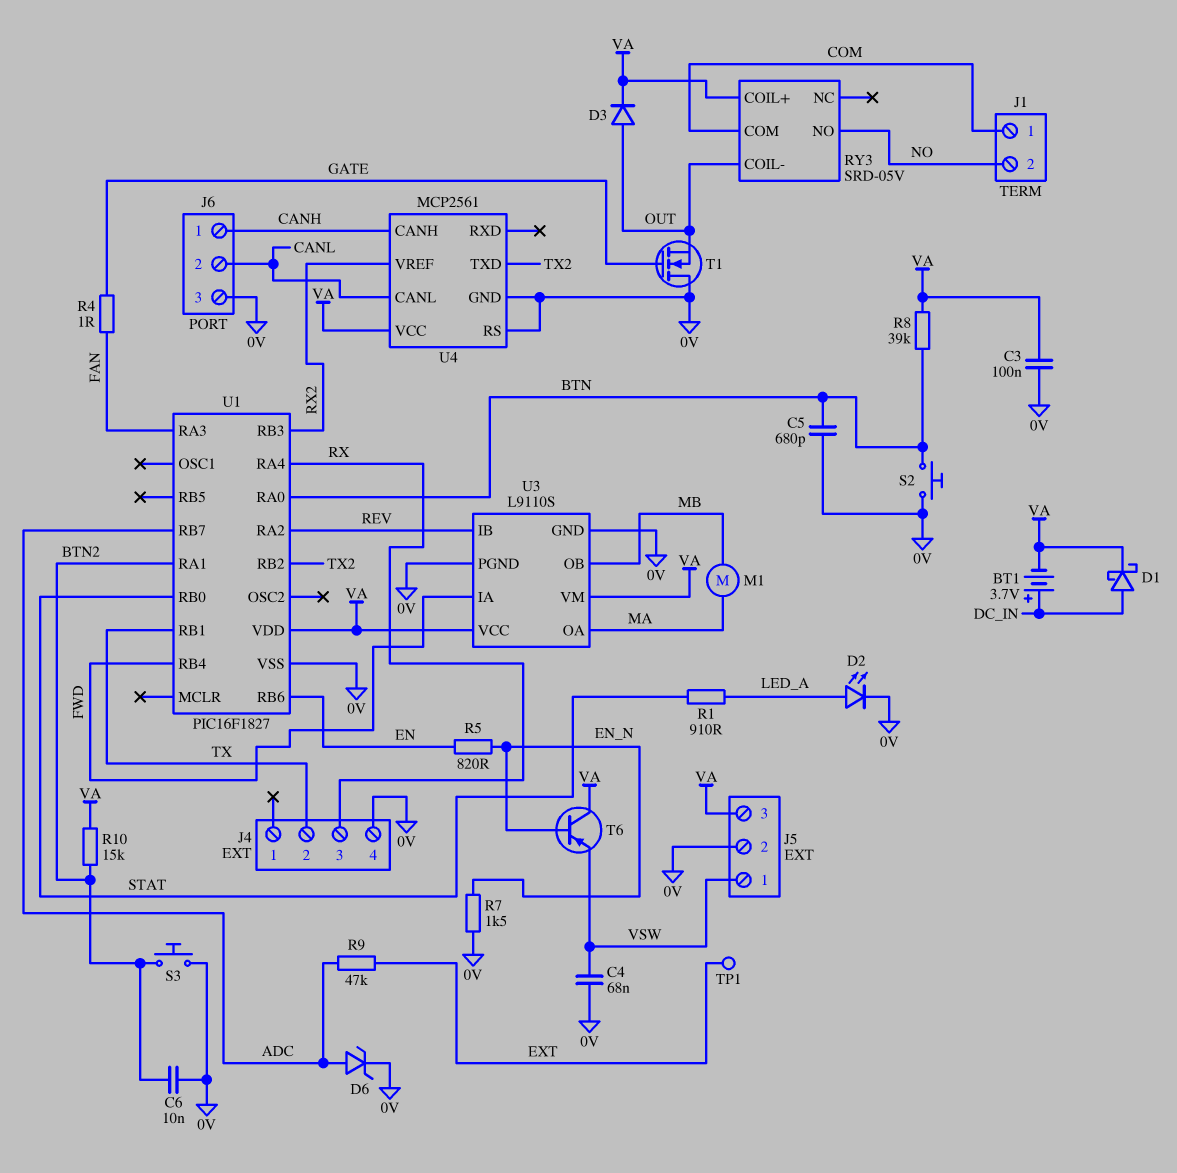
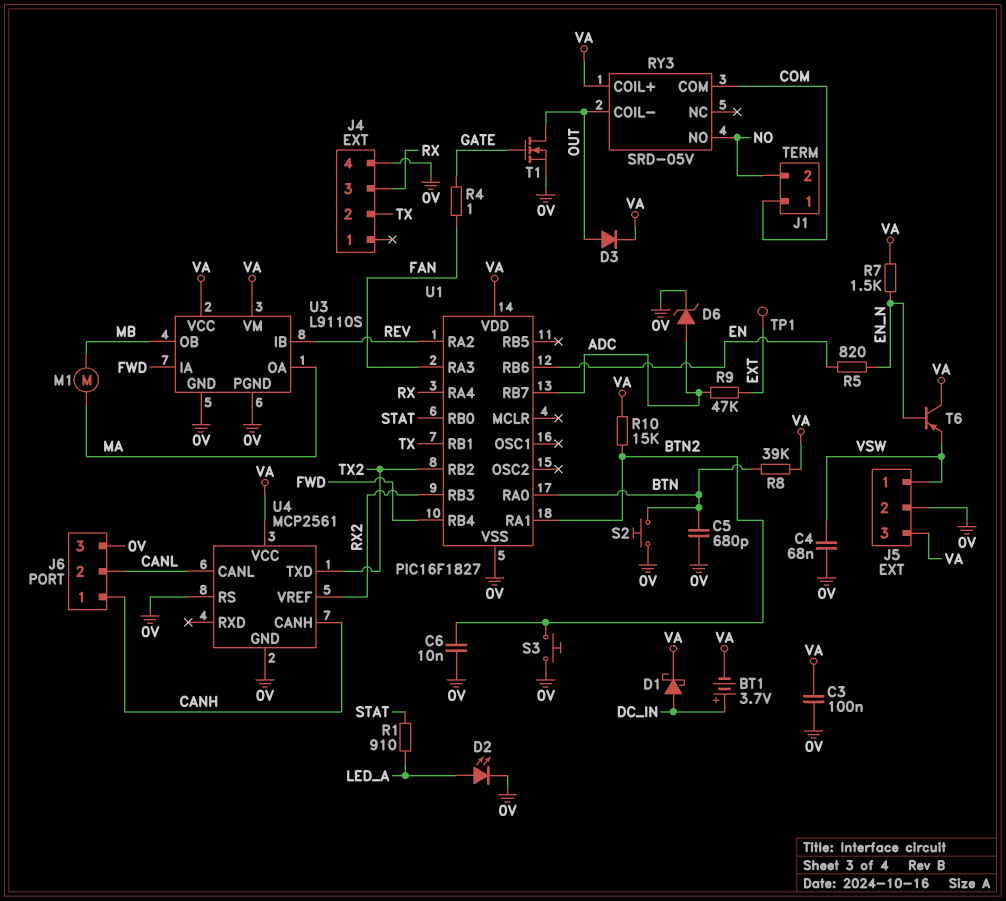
R7: 1.5k (0V, EN_N) -> 1.5k (EN_N, VA)
T1: NMOS (G GATE, D 0V, S OUT) -> NMOS (G GATE, D OUT, S 0V)

